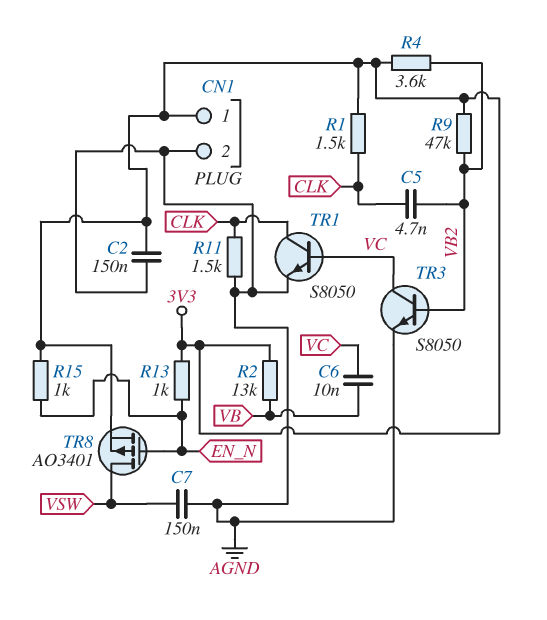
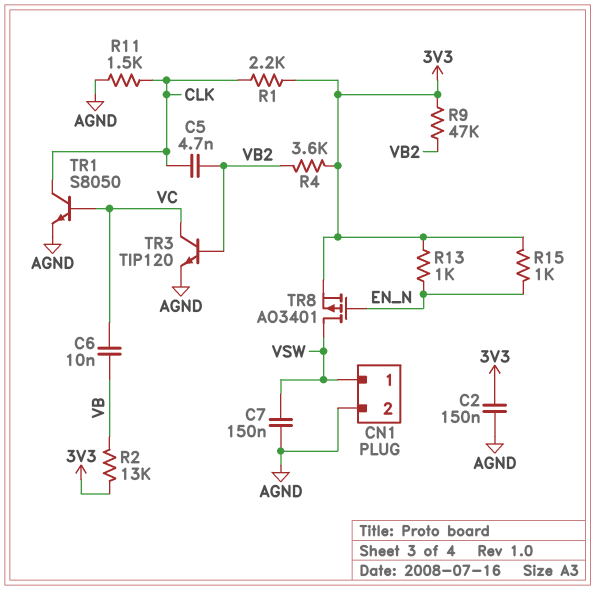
CN1 pin 1: 3V3 -> VSW
R1: 1.5k (3V3, CLK) -> 2.2k (3V3, CLK)
TR3: NPN S8050 (B VB2, C VC, E AGND) -> NPN TIP120 (B VB2, C VC, E AGND)

